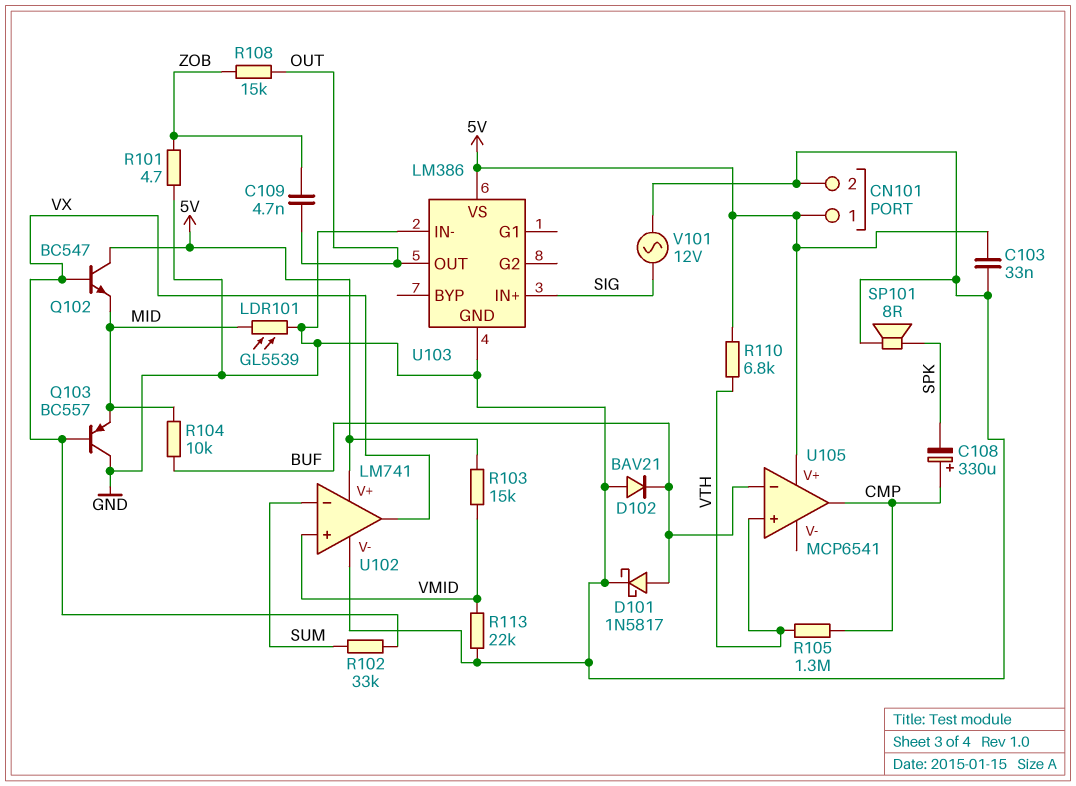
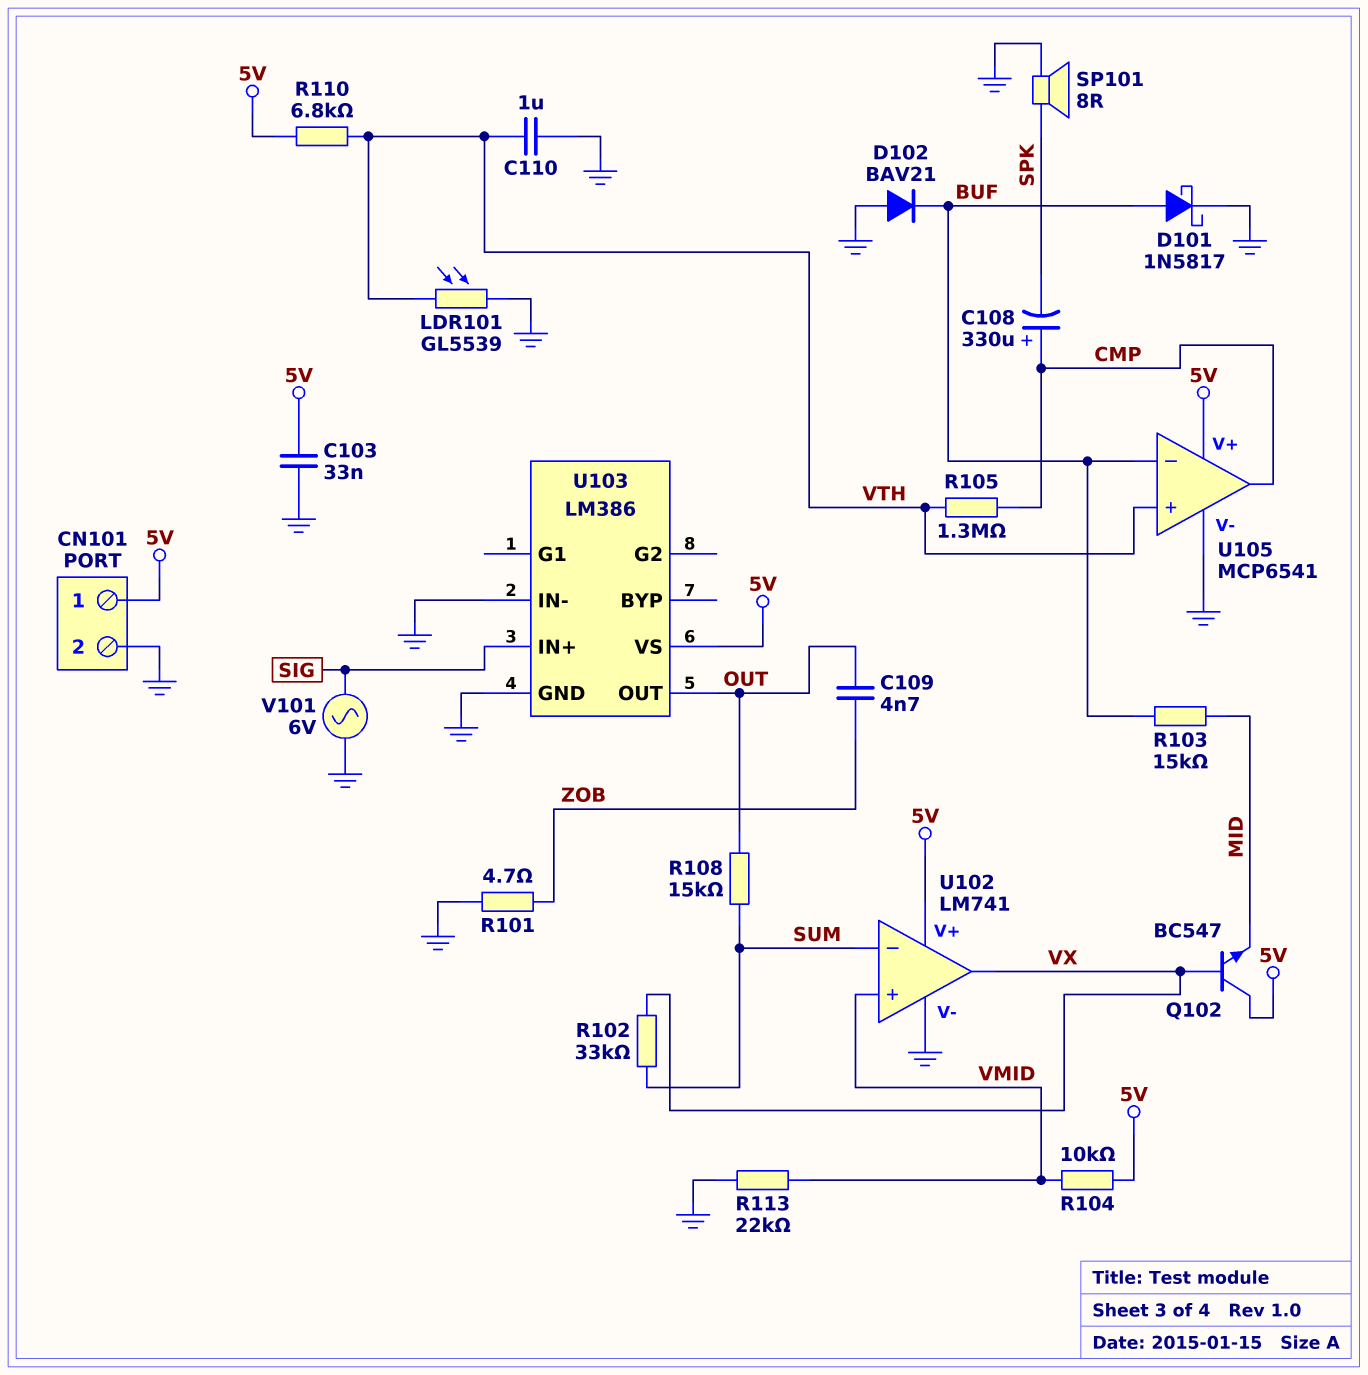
C110: none -> 1uF (GND, VTH)
LDR101: GL5539 (GND, MID) -> GL5539 (GND, VTH)
Q103: PNP BC557 (B VX, C GND, E MID) -> none
R103: 15k (5V, VMID) -> 15k (BUF, MID)
R104: 10k (BUF, MID) -> 10k (5V, VMID)
R108: 15k (OUT, ZOB) -> 15k (OUT, SUM)
U105 pin V-: none -> GND
V101: AC 12V (GND, SIG) -> AC 6V (GND, SIG)

